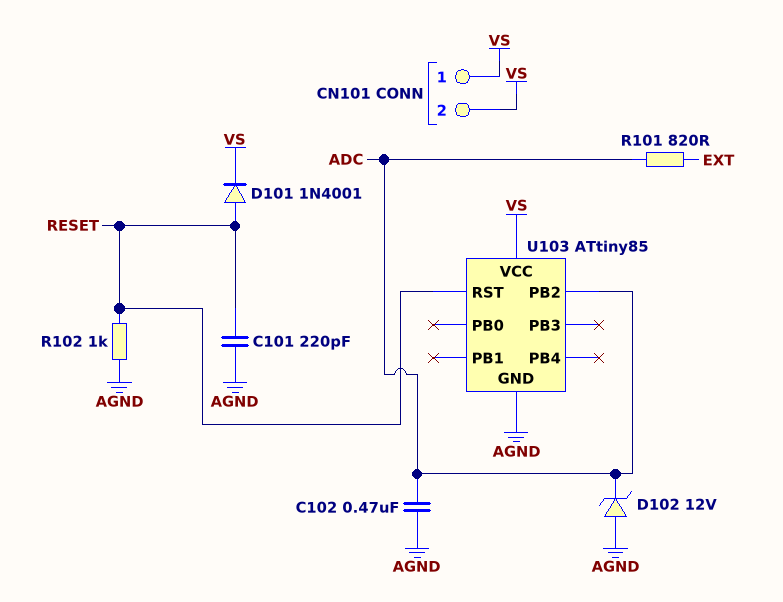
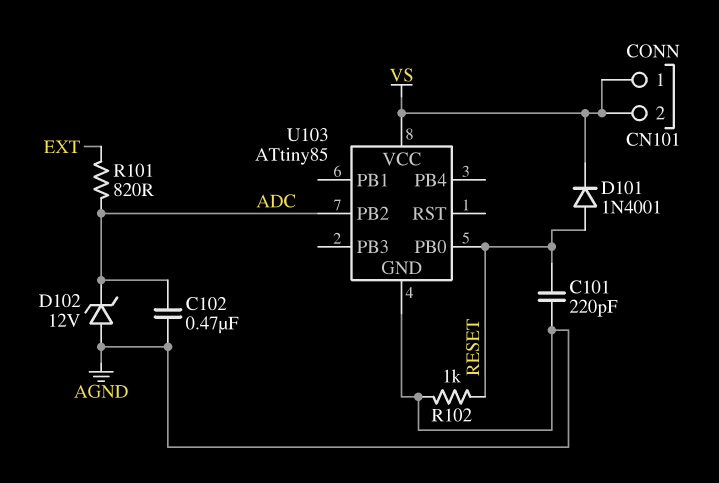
U103 pin PB0: none -> RESET
U103 pin RST: RESET -> none

